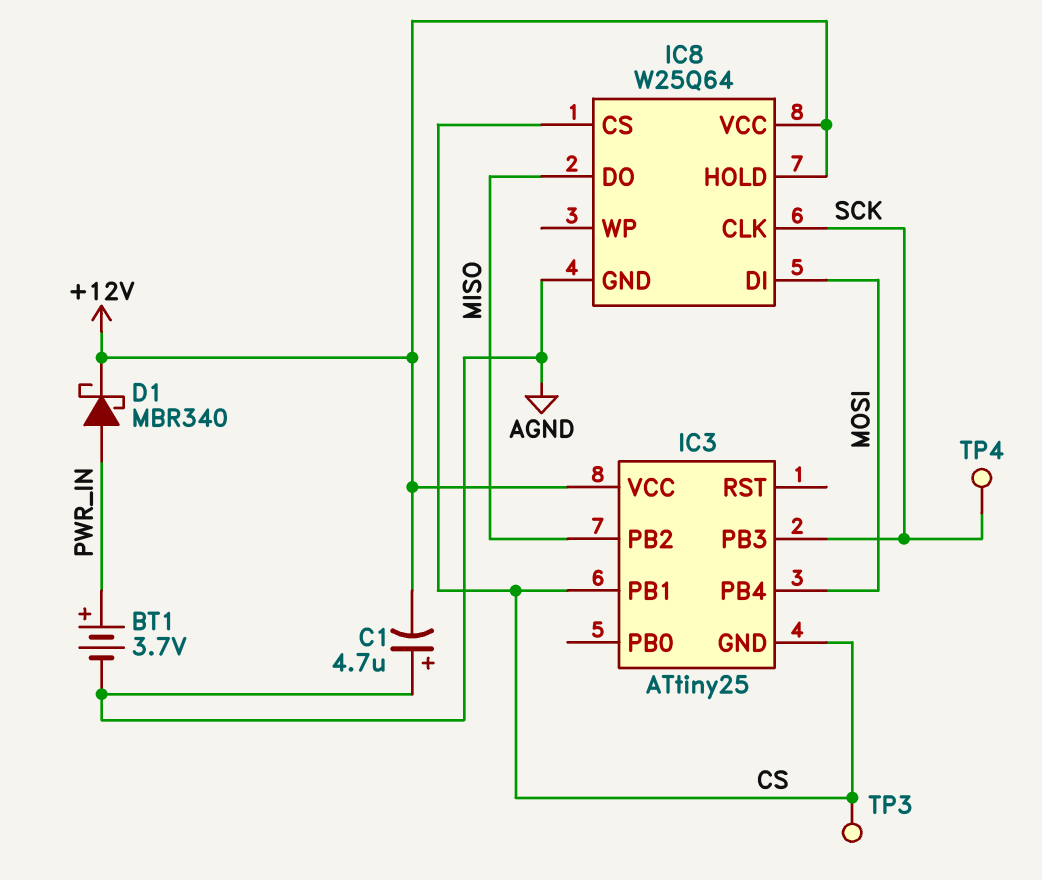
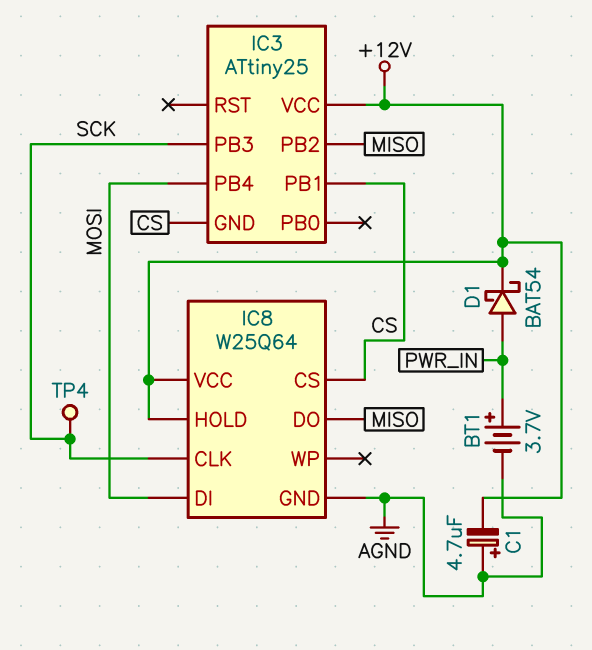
D1: schottky MBR340 (A PWR_IN, K +12V) -> schottky BAT54 (A PWR_IN, K +12V)
TP3: test point (CS) -> none

